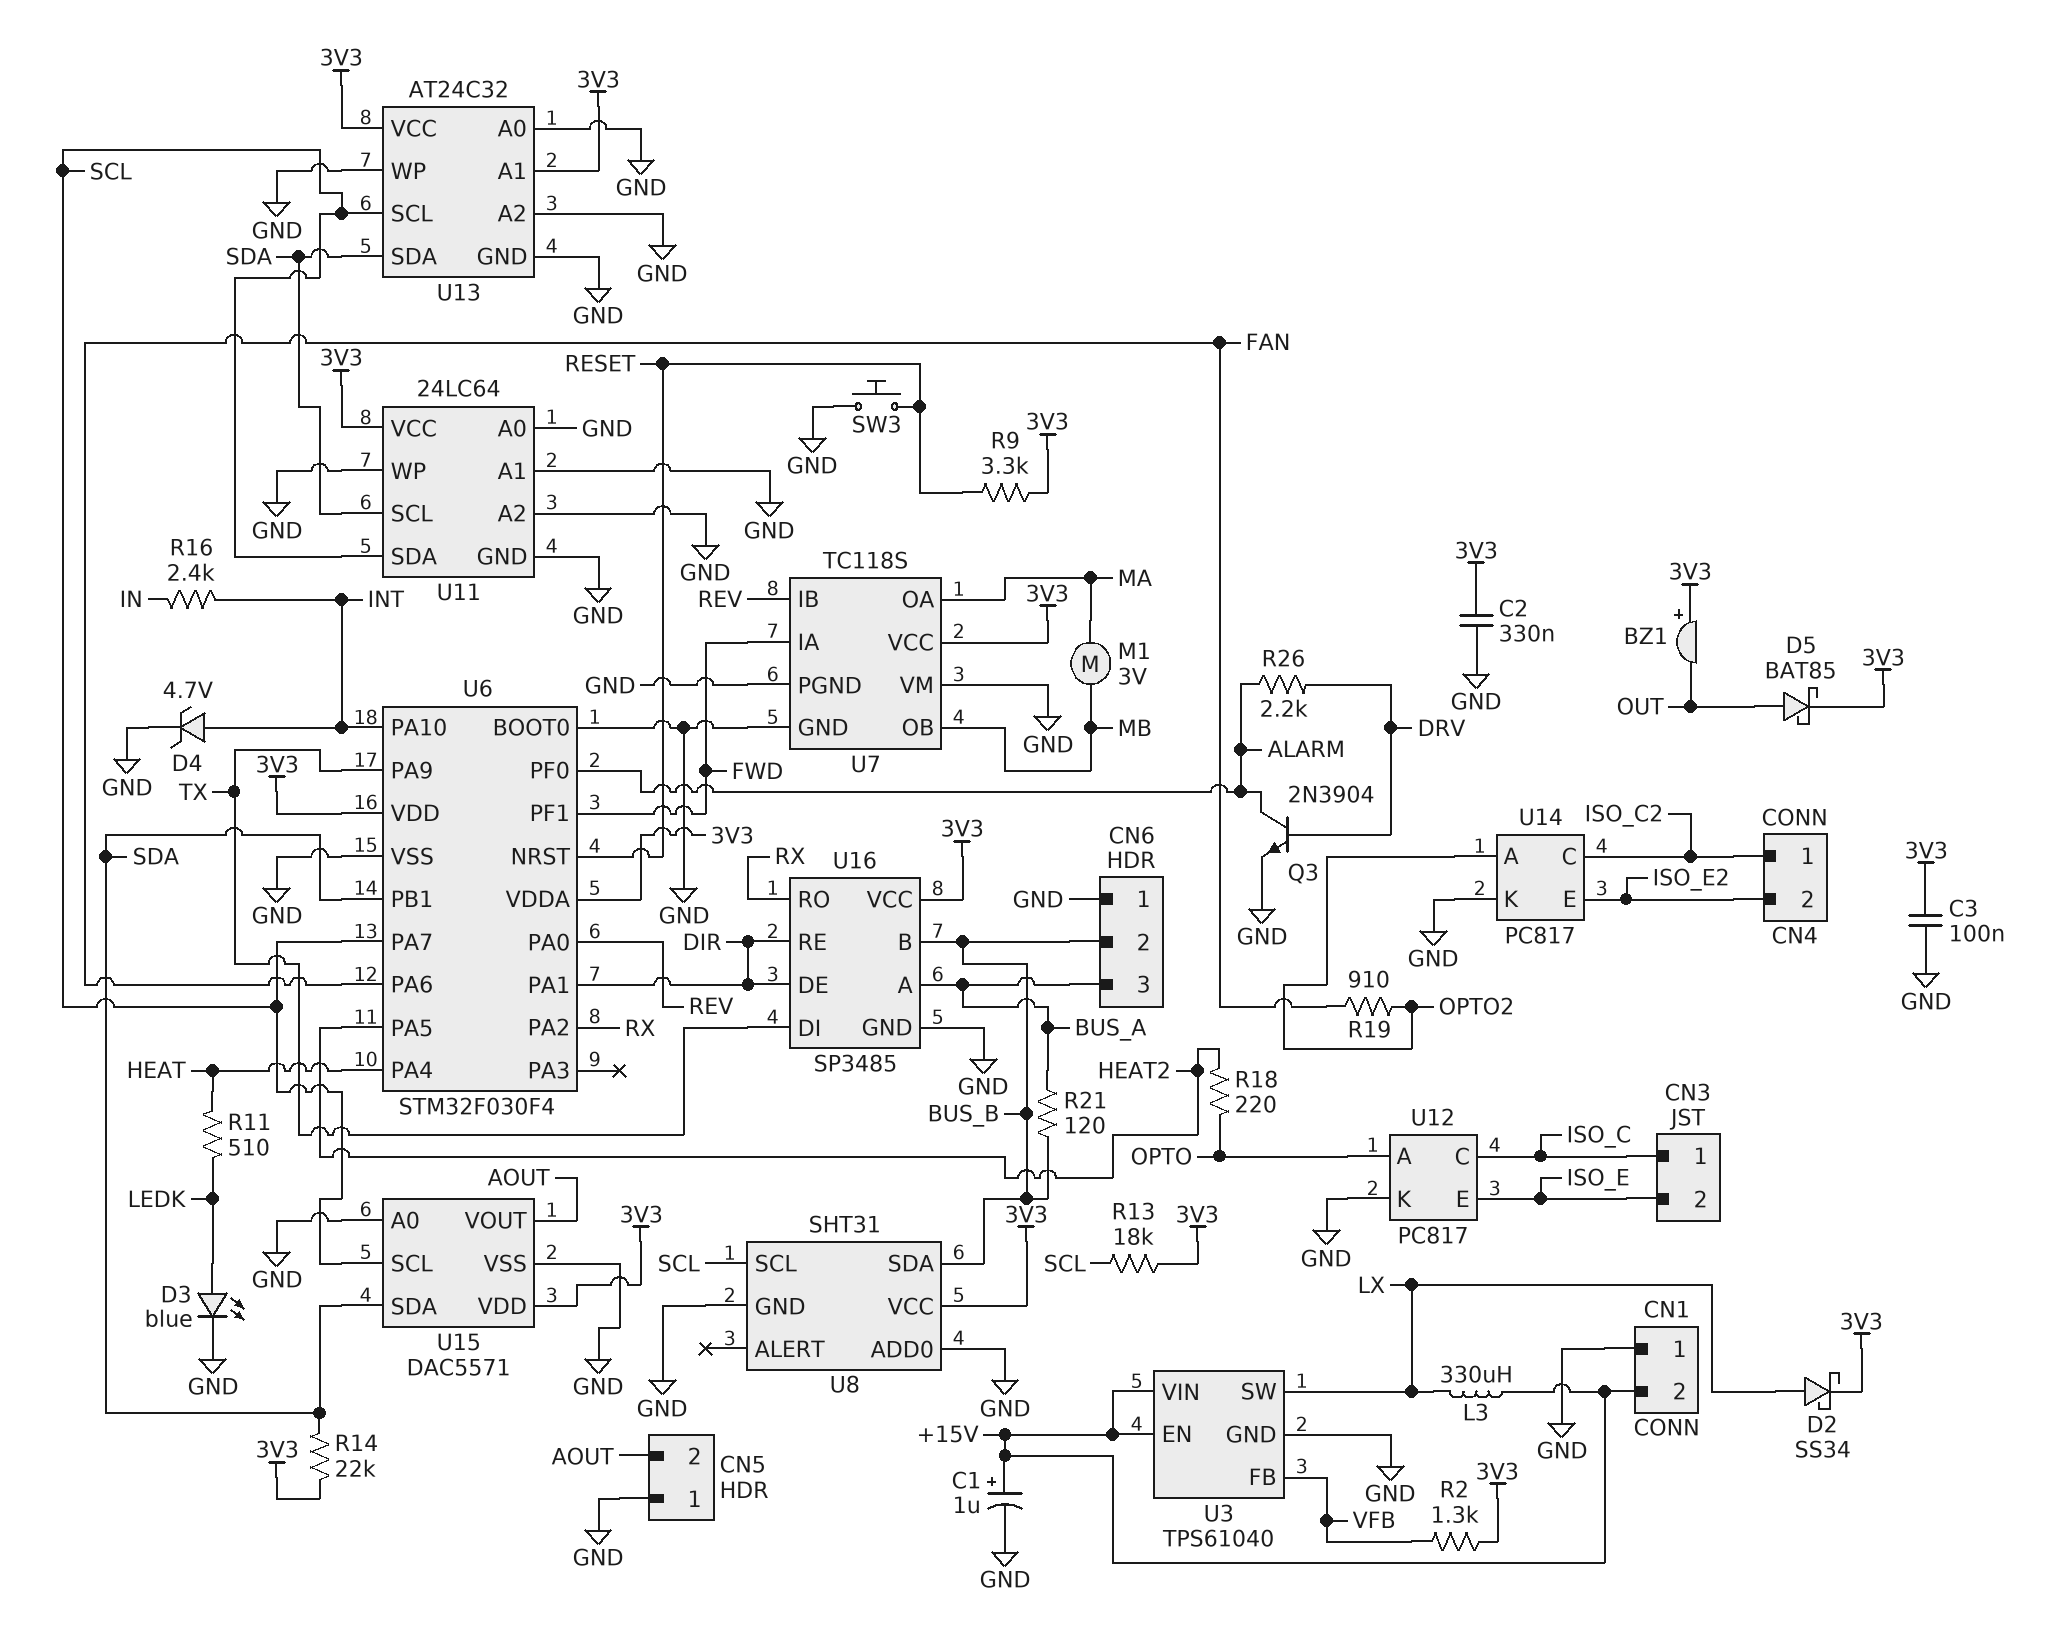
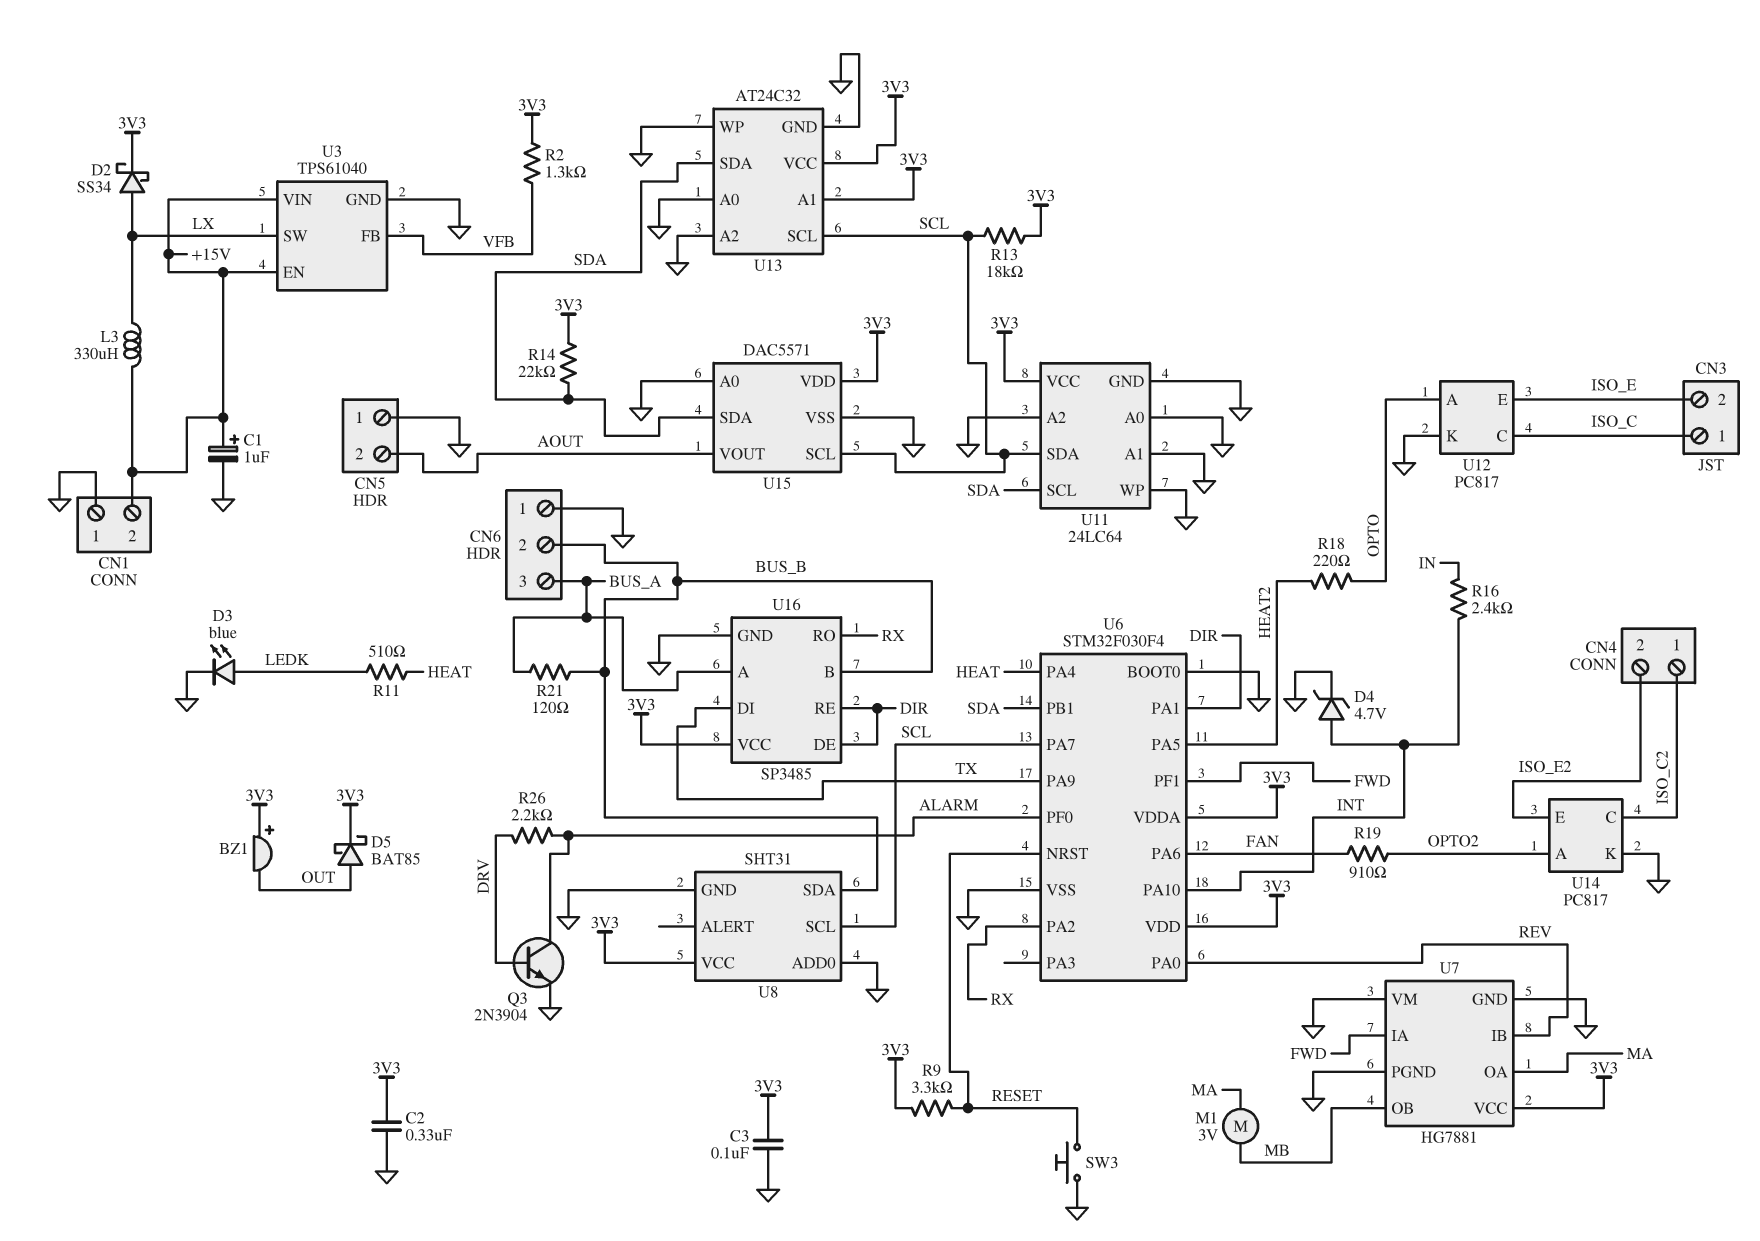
U7: TC118S -> HG7881

